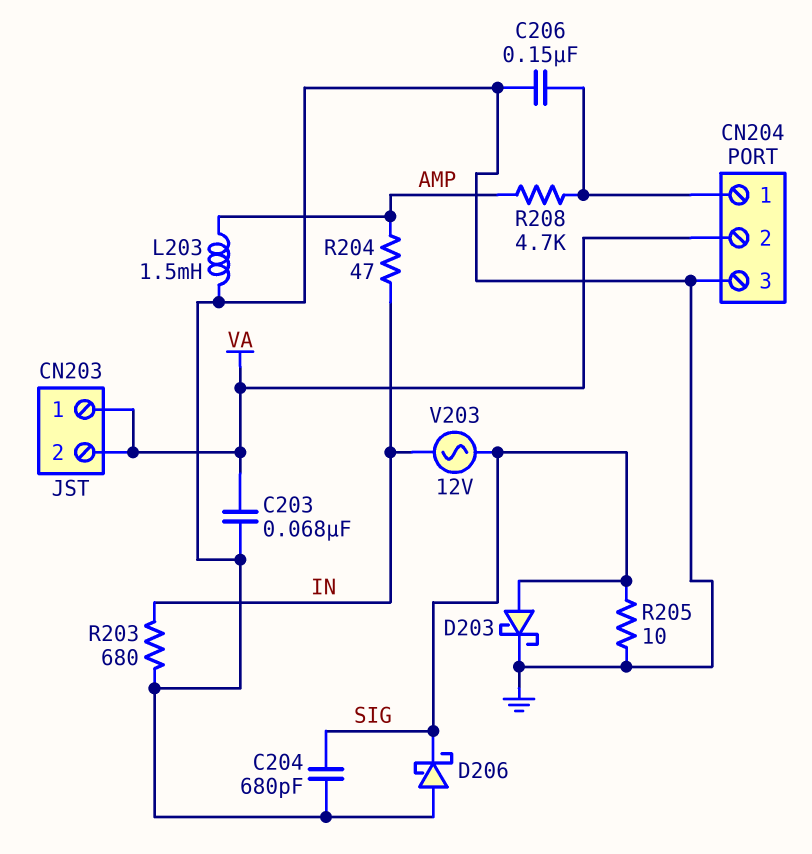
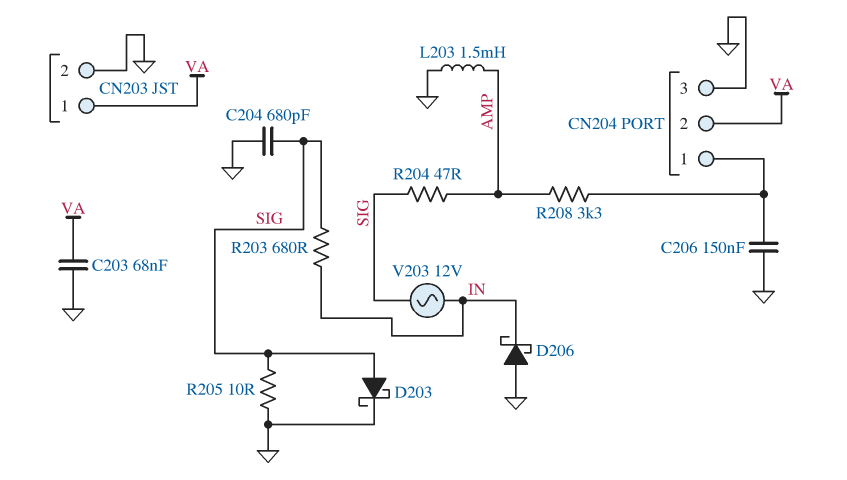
CN203 pin 2: VA -> GND
D206: schottky (A GND, K SIG) -> schottky (A GND, K IN)
R203: 680 (GND, IN) -> 680 (IN, SIG)
R204: 47 (AMP, IN) -> 47 (AMP, SIG)
R208: 4.7k (AMP, CN204/1) -> 3.3k (AMP, CN204/1)

